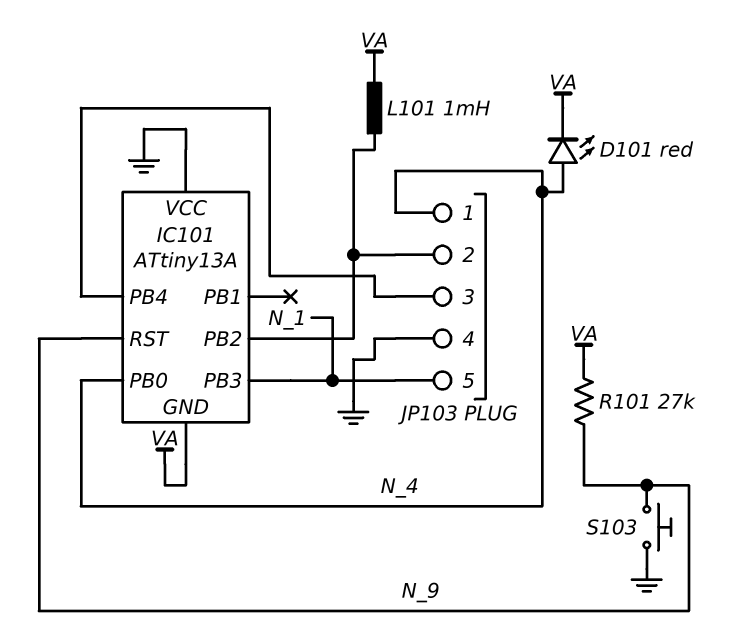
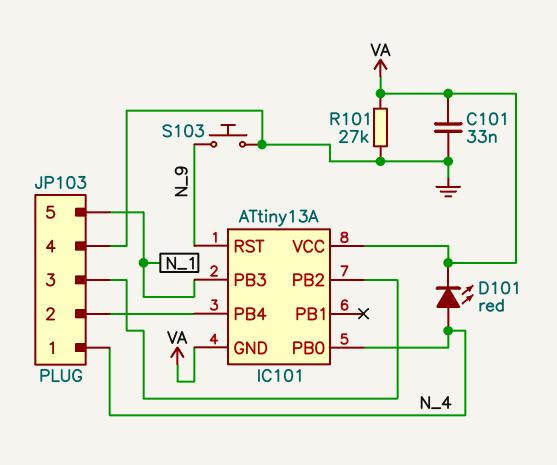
C101: none -> 33nF (GND, VA)
IC101 pin VCC: GND -> VA
JP103 pin 2: IC101/PB2 -> IC101/PB4
JP103 pin 3: IC101/PB4 -> IC101/PB2
L101: 1mH (IC101/PB2, VA) -> none
R101: 27k (N_9, VA) -> 27k (GND, VA)

